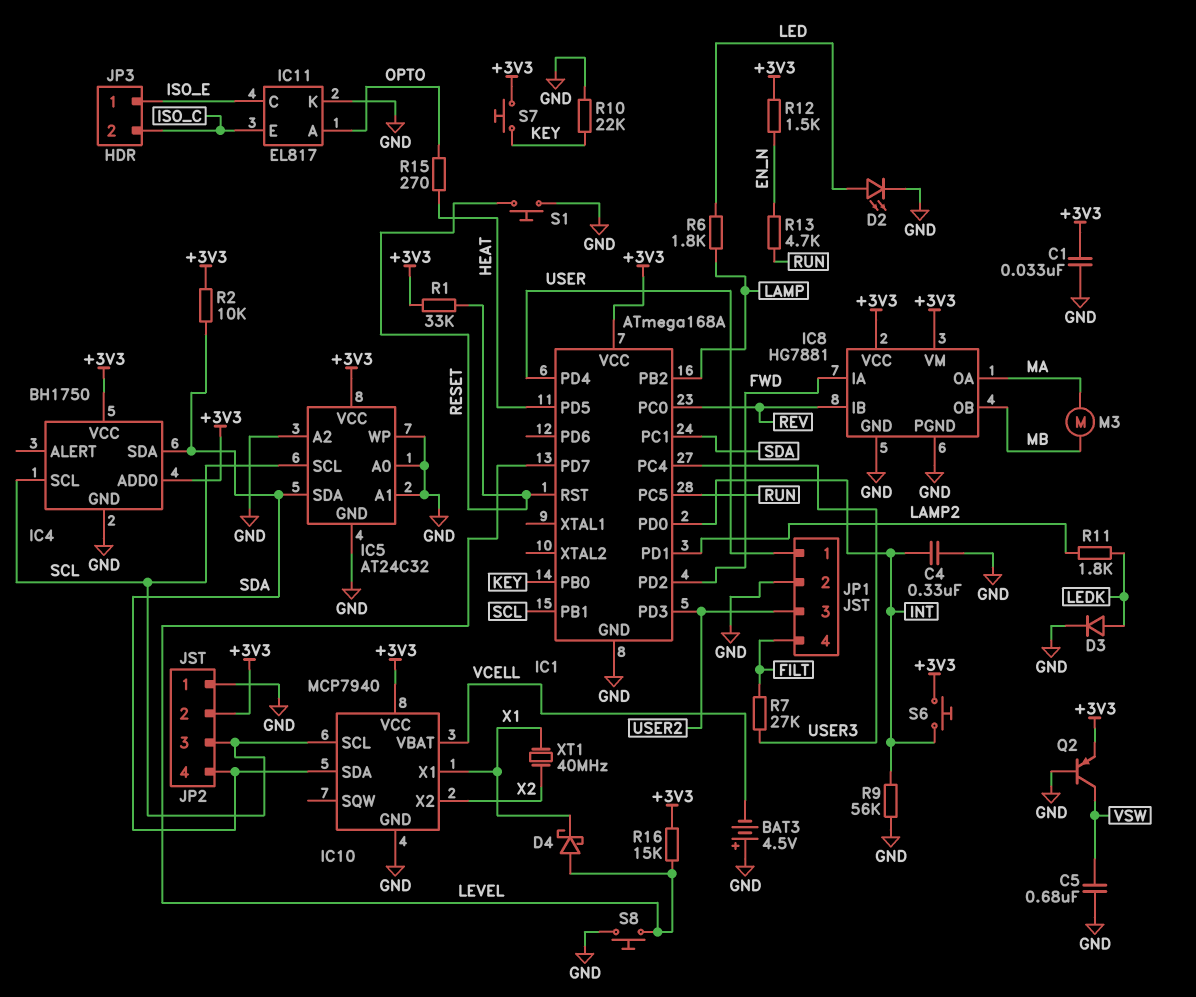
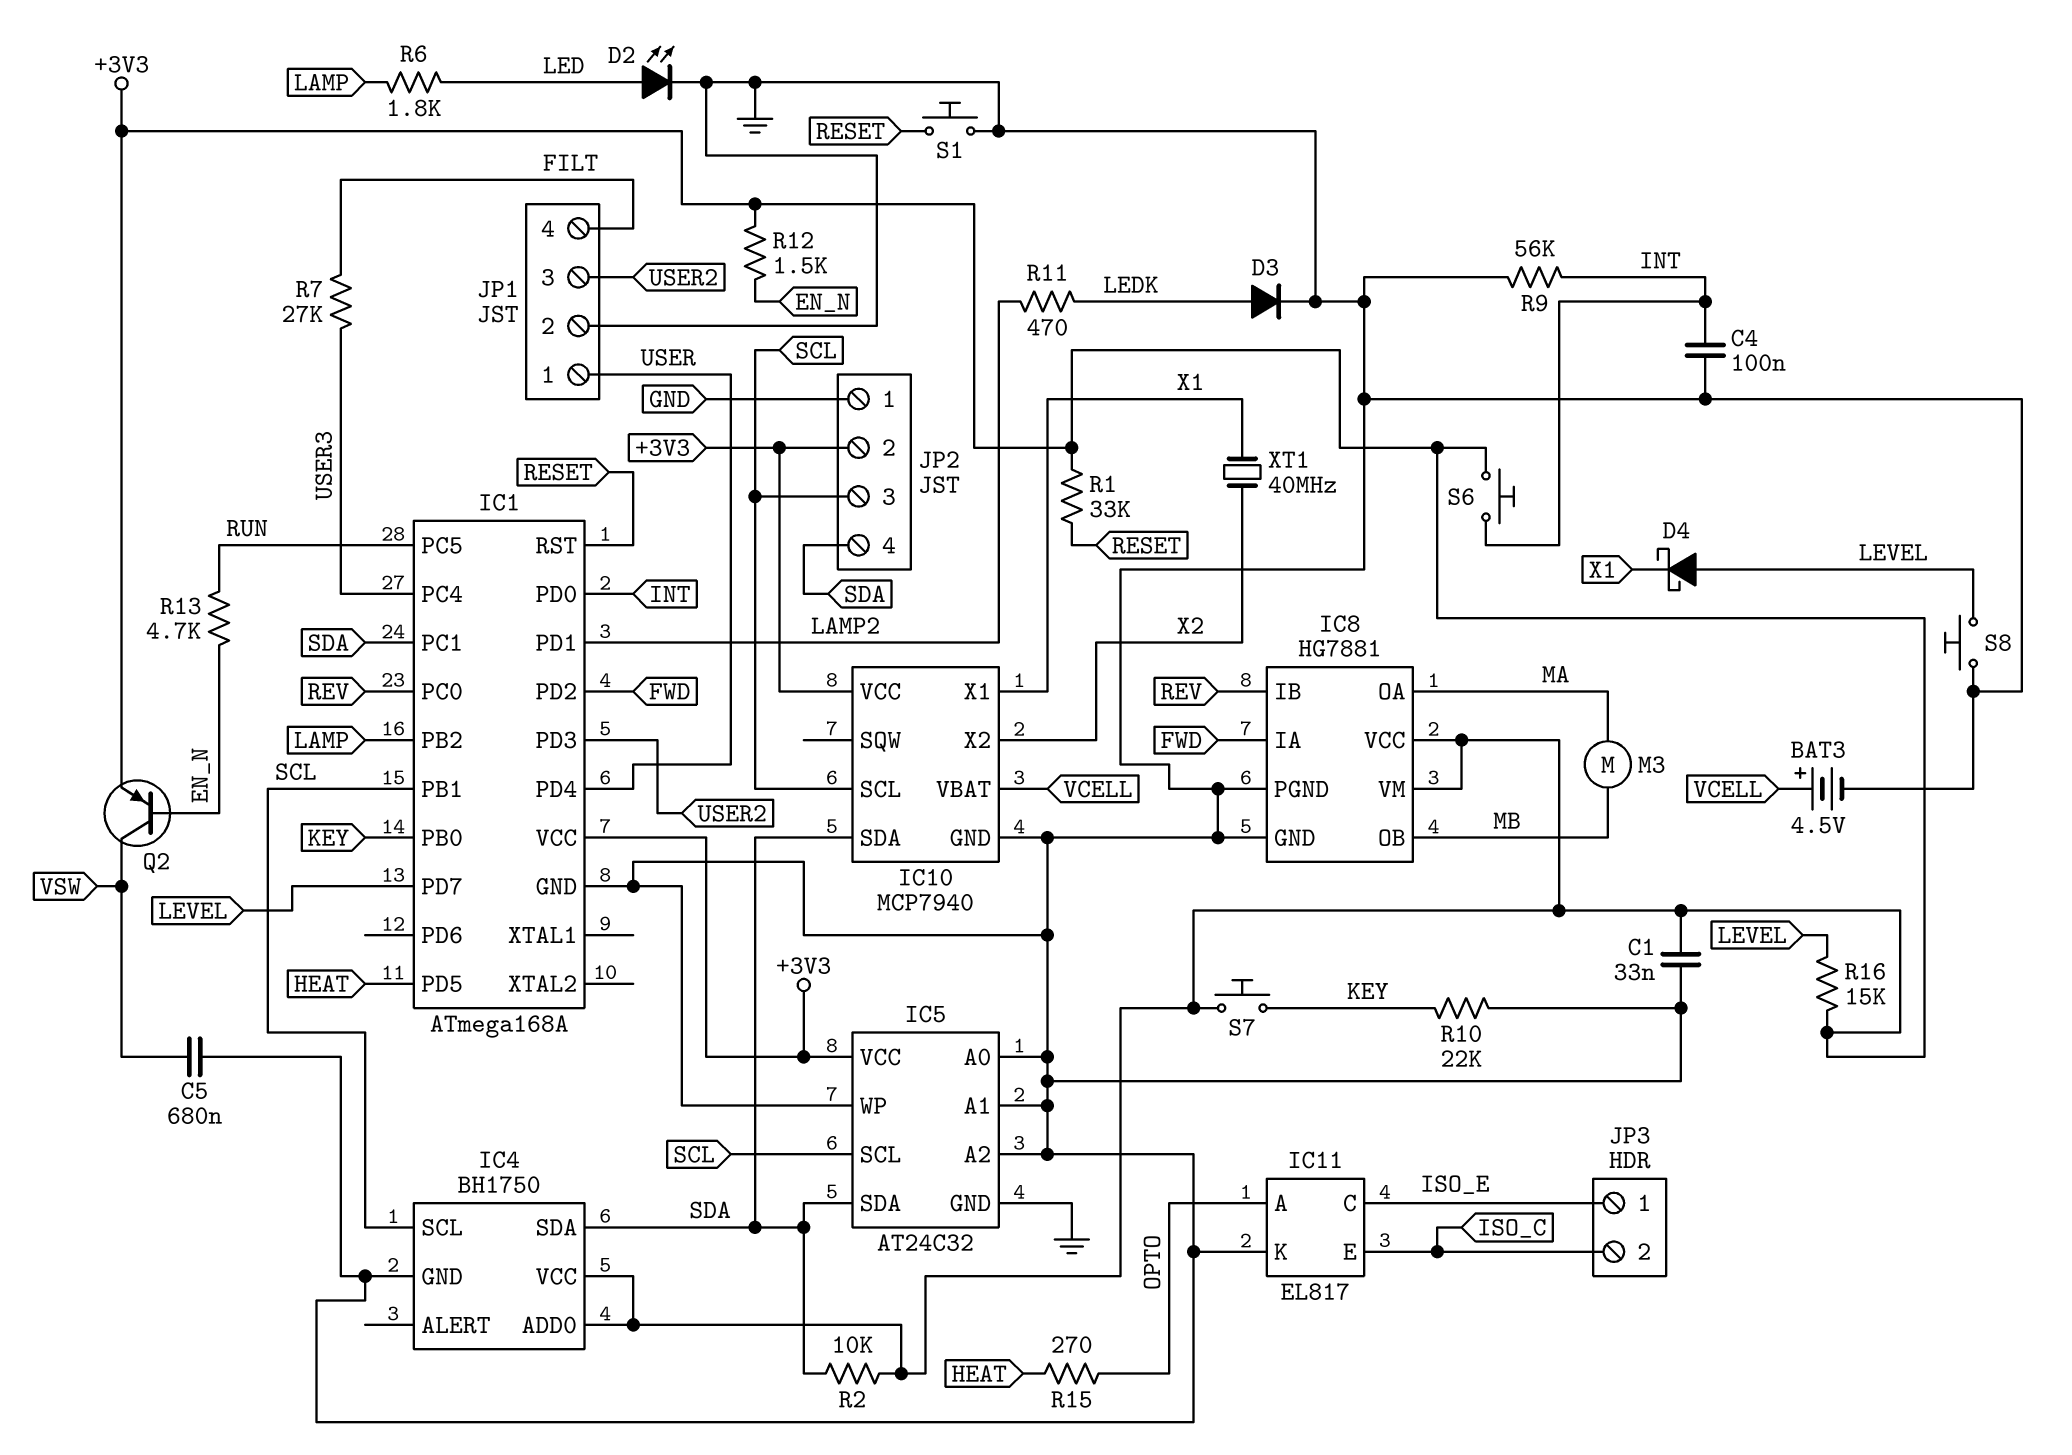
BAT3: 4.5V (plus GND, minus VCELL) -> 4.5V (plus VCELL, minus GND)
C4: 330nF (GND, INT) -> 100nF (GND, INT)
Q2: PNP (B GND, C VSW, E +3V3) -> PNP (B EN_N, C VSW, E +3V3)
R11: 1.8k (LAMP2, LEDK) -> 470 (LAMP2, LEDK)

